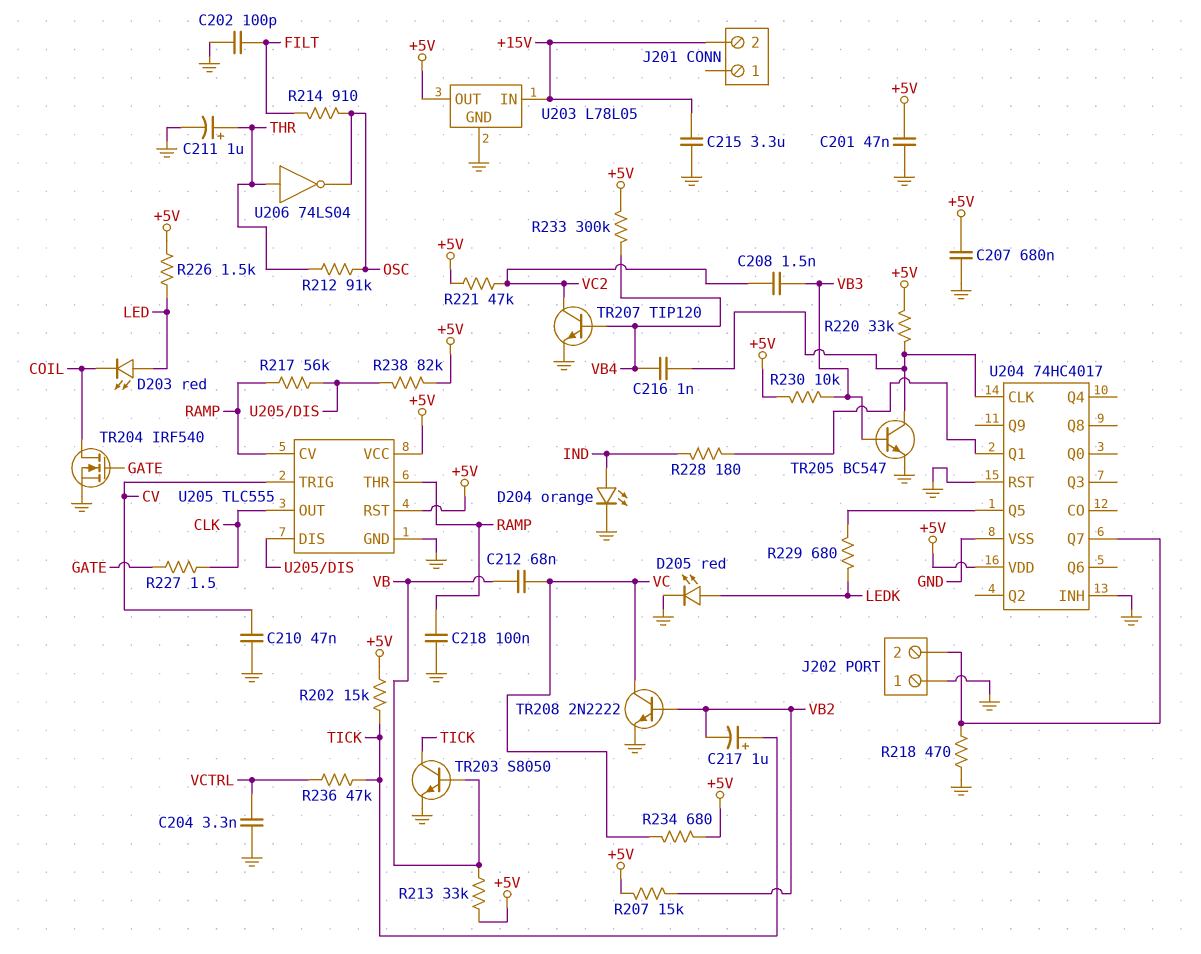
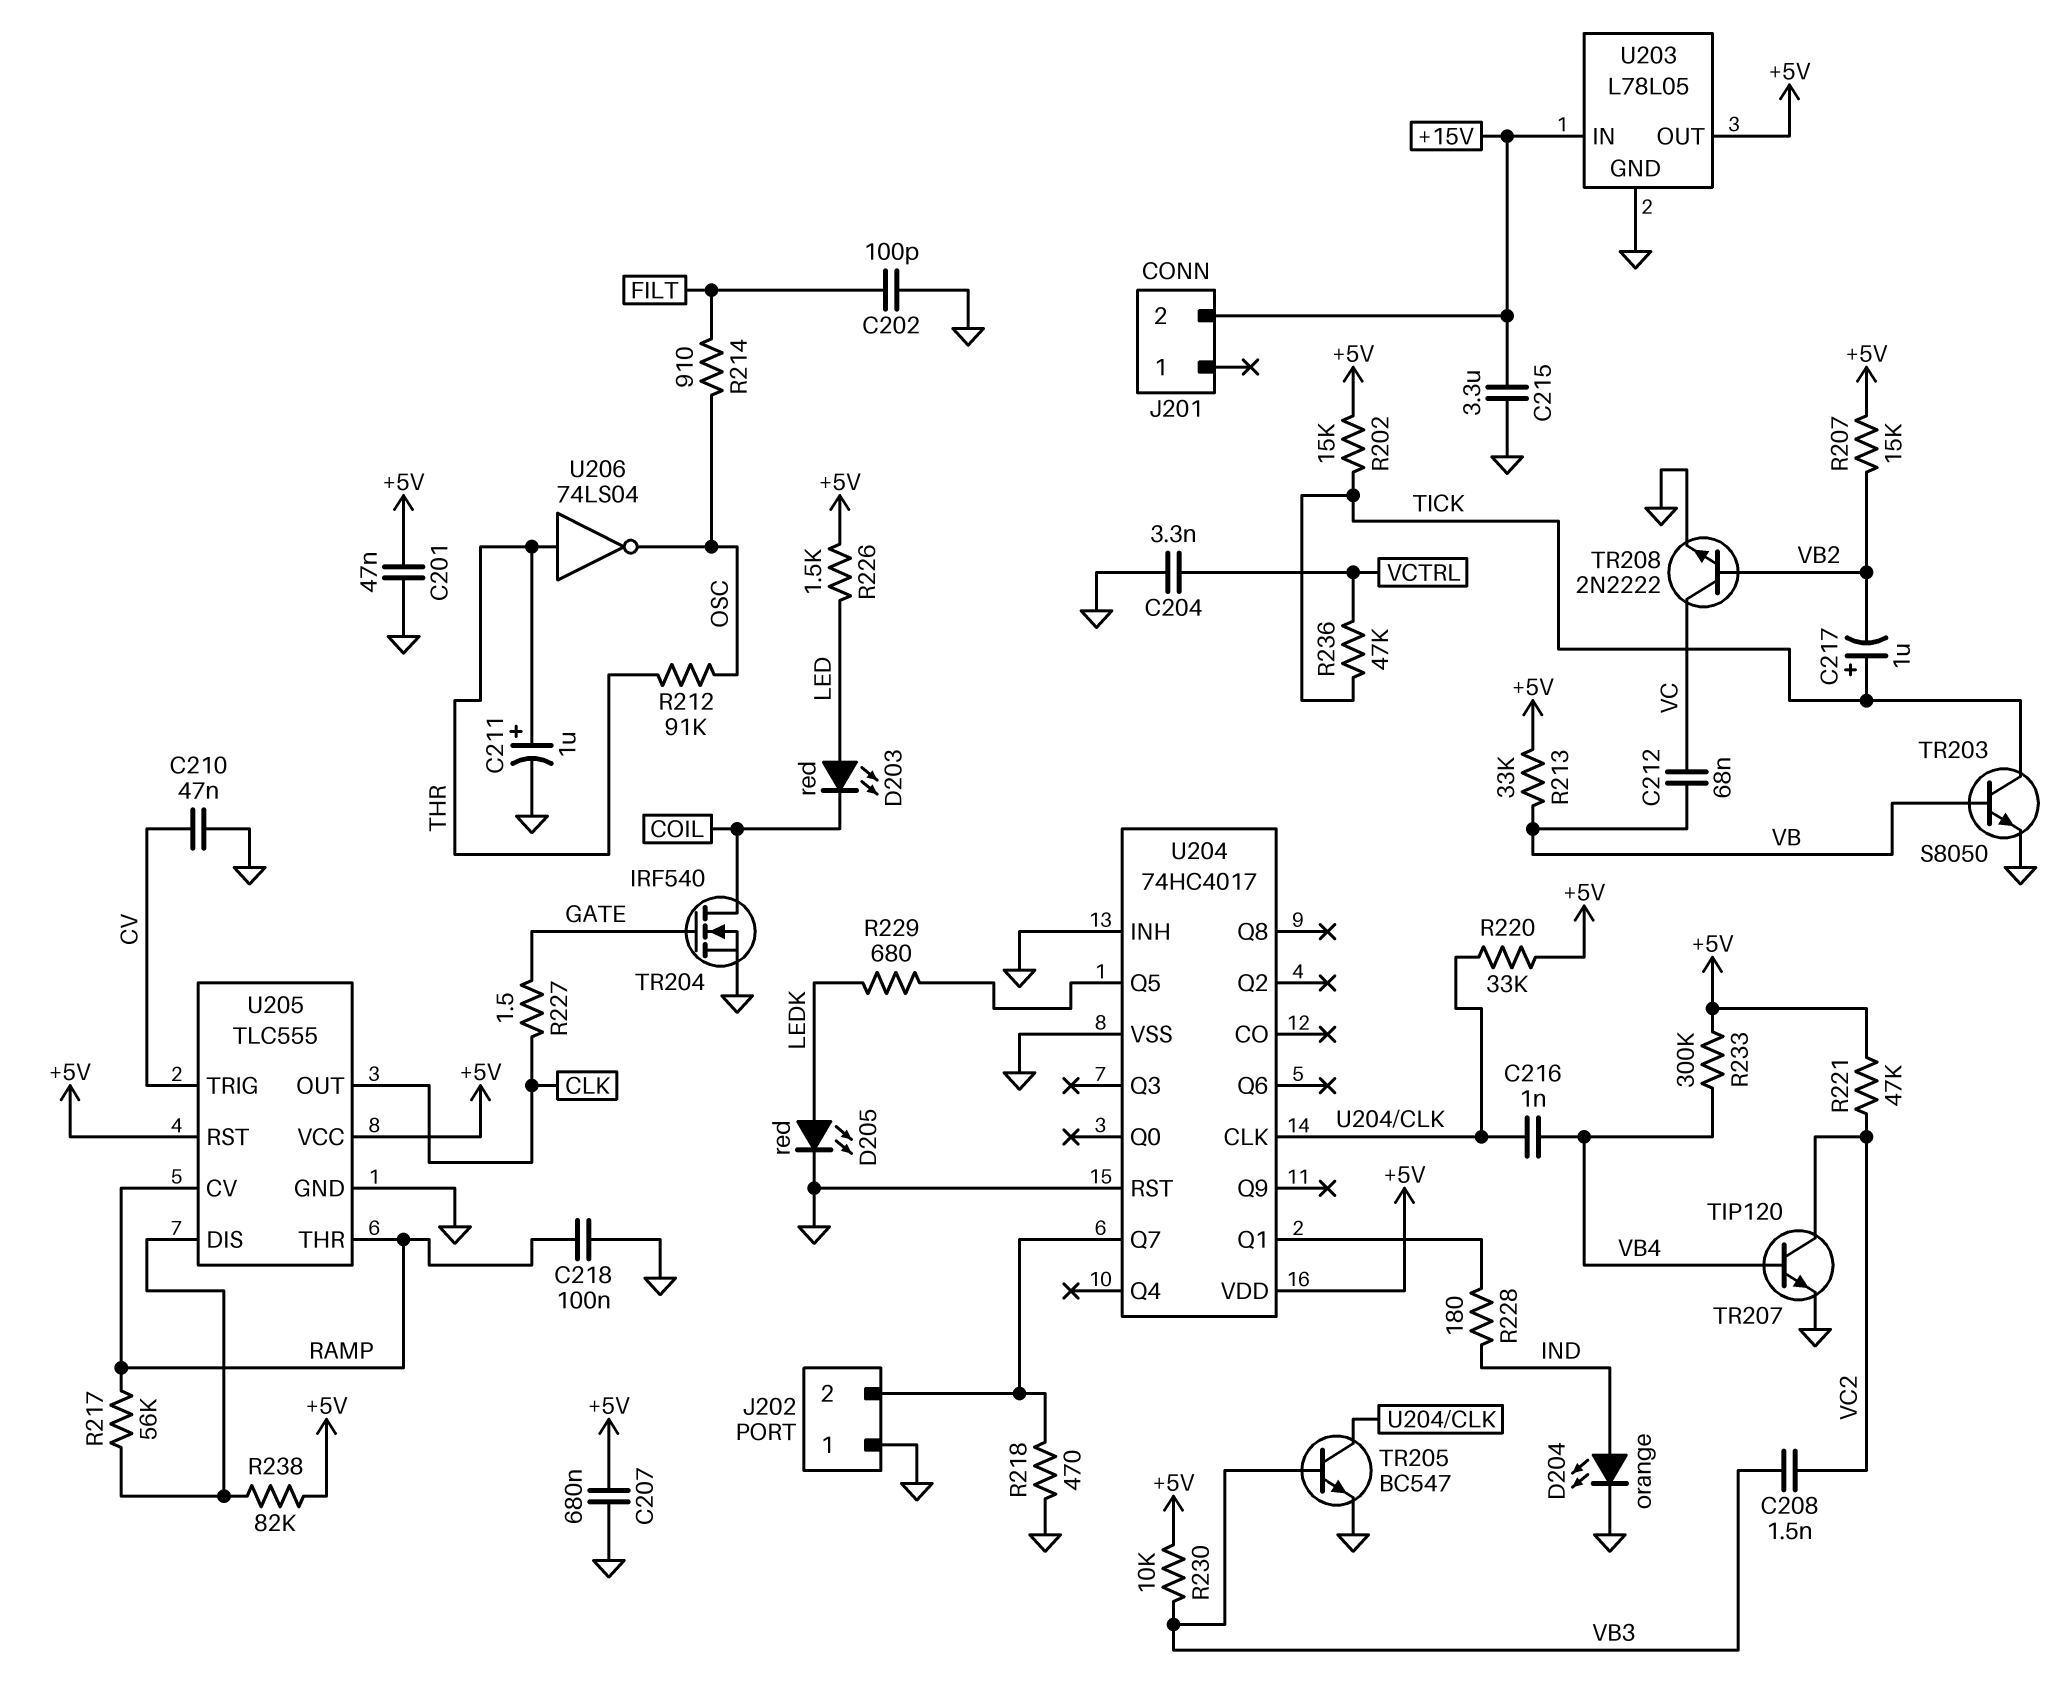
R234: 680 (+5V, VC) -> none

